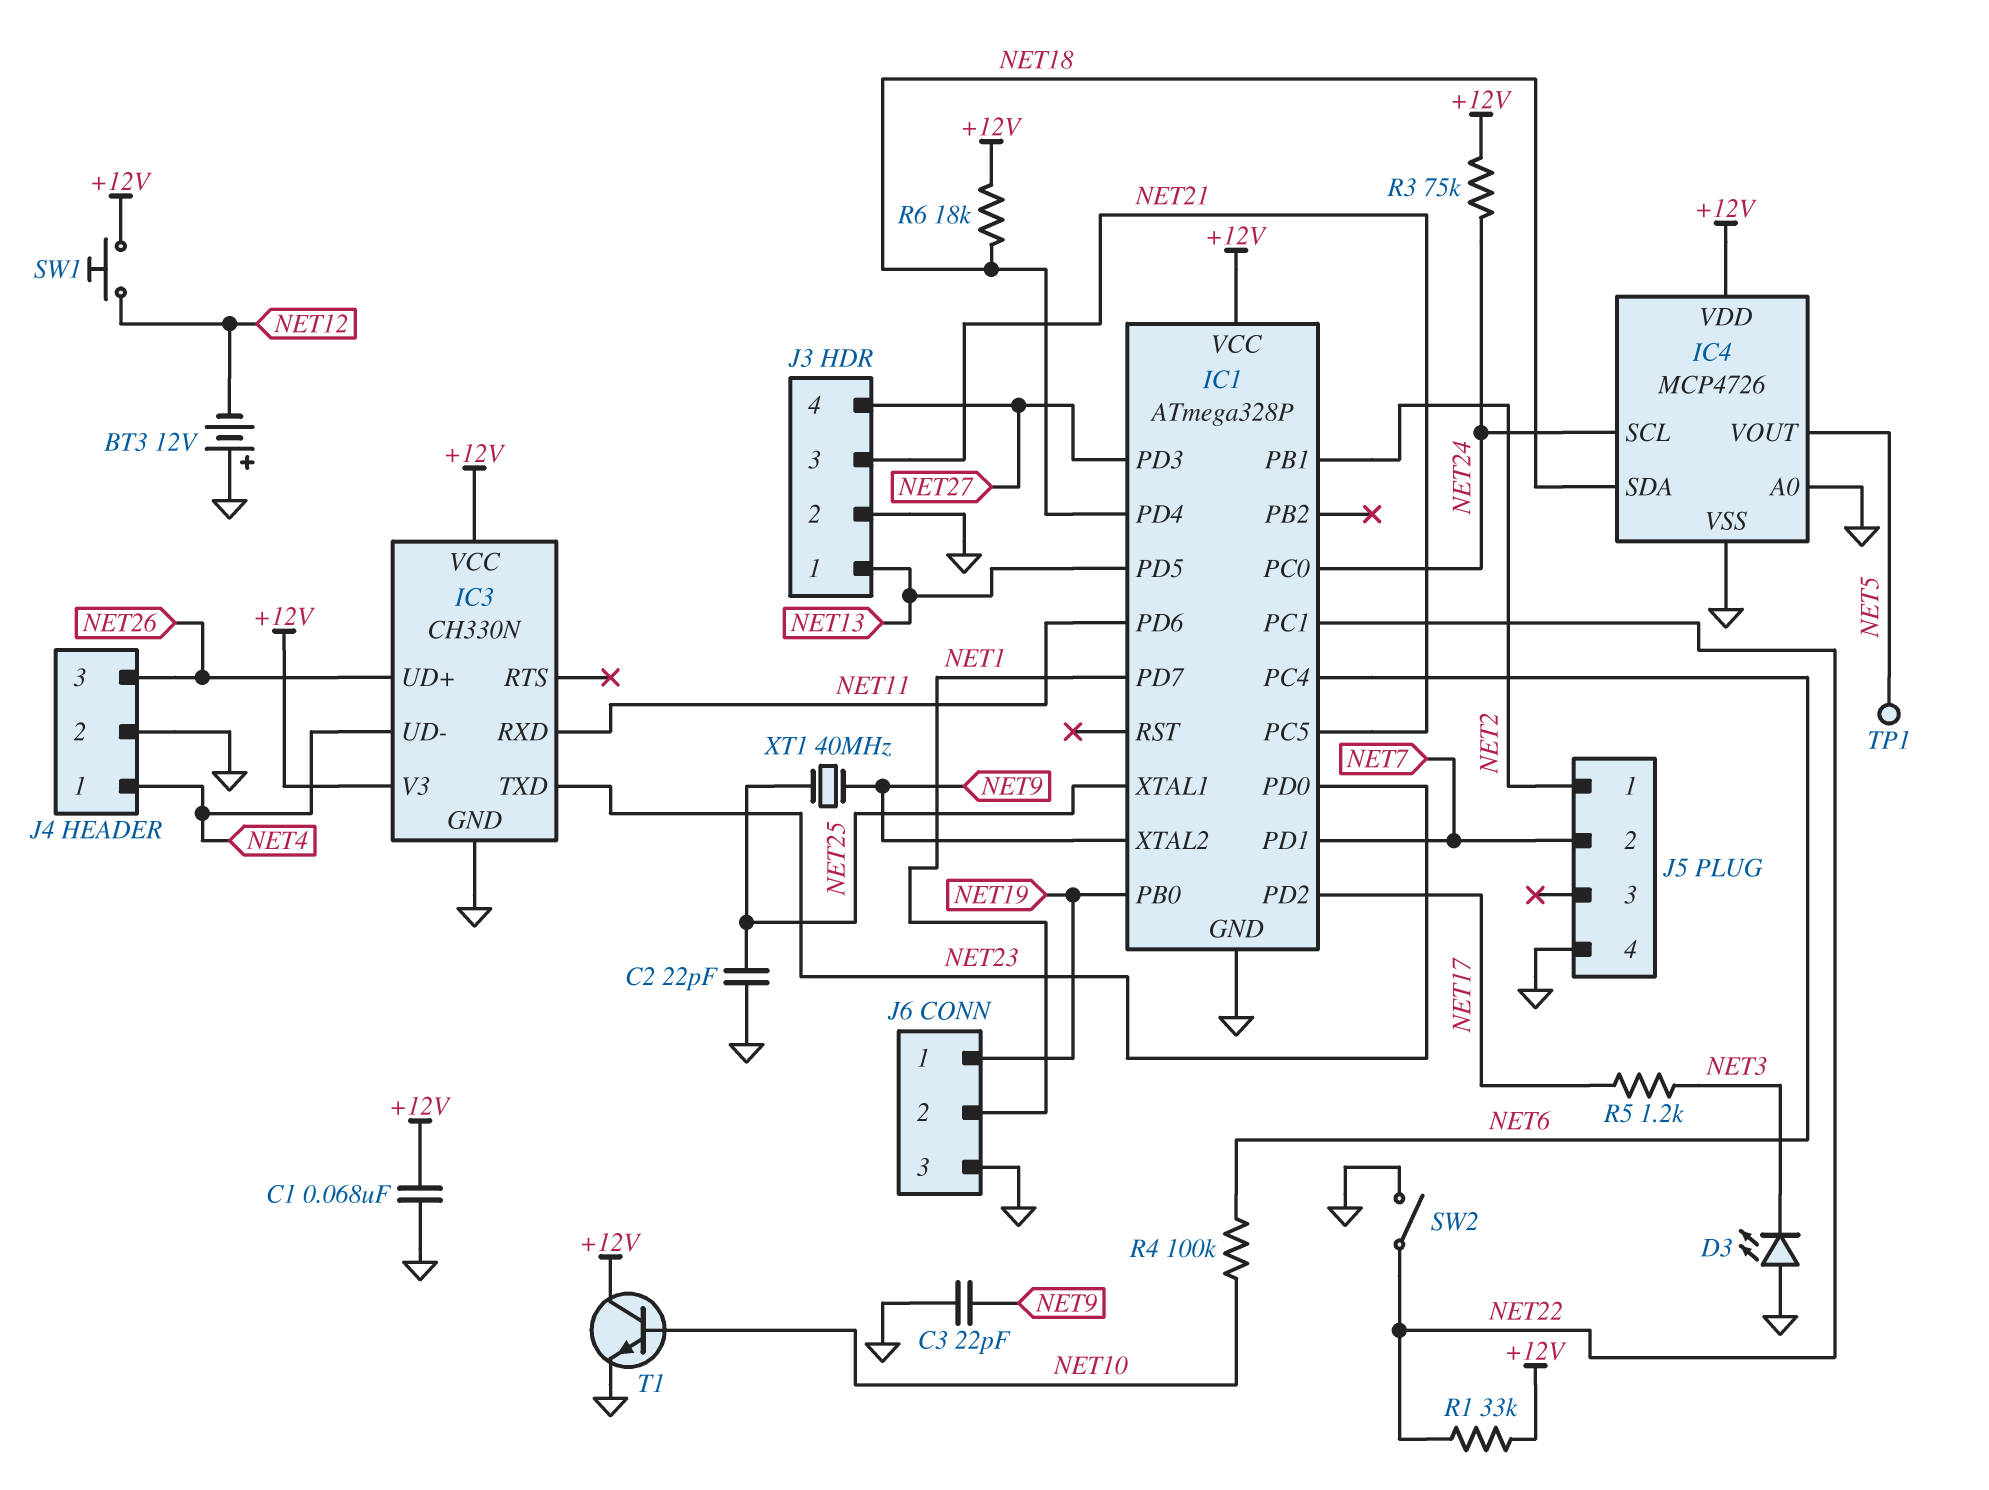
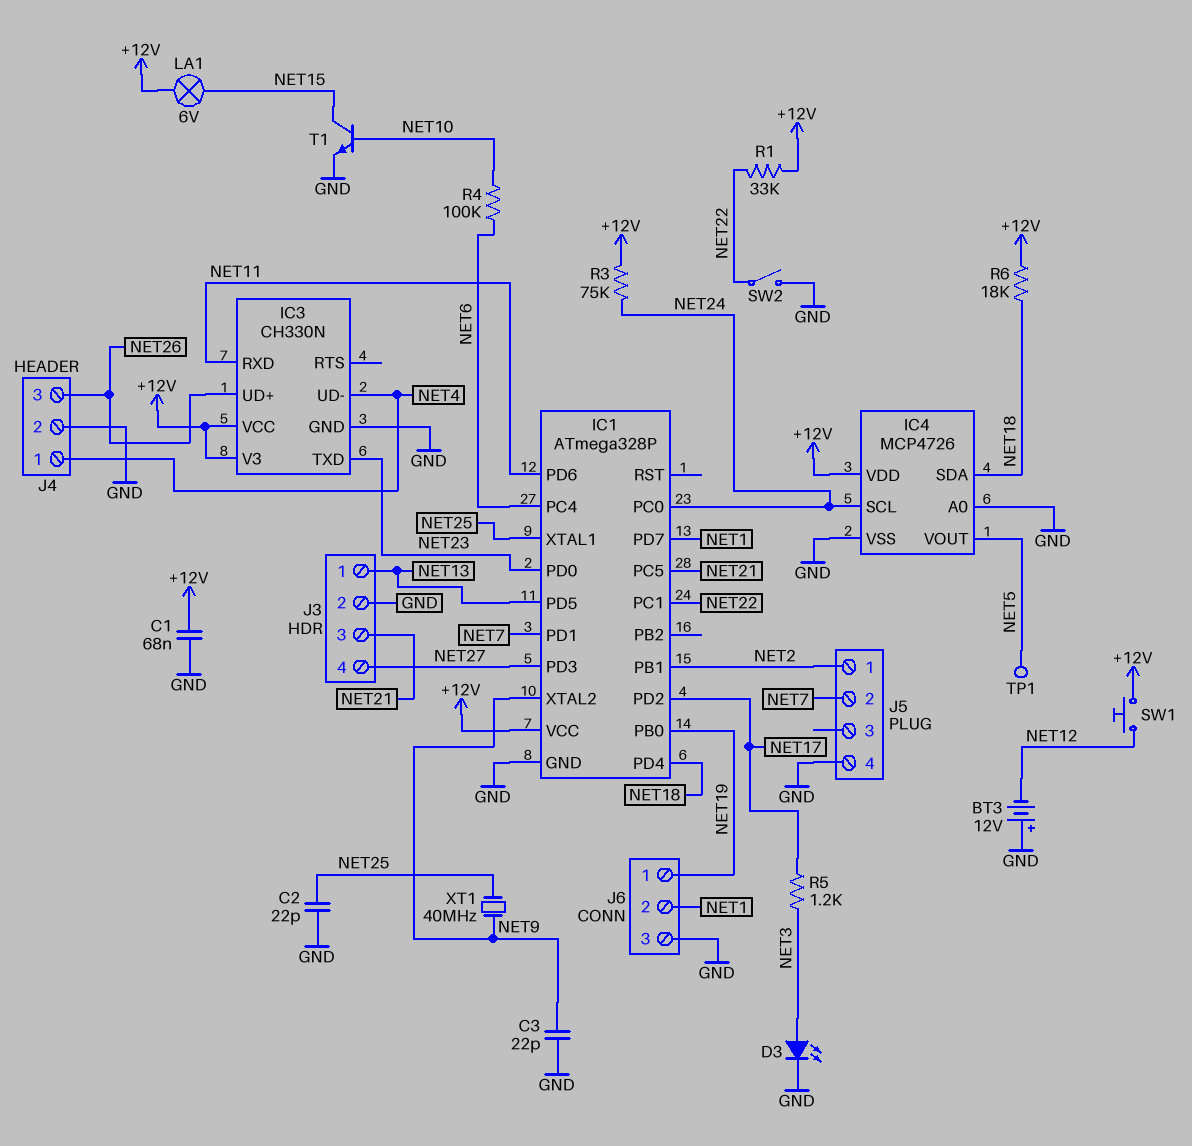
D3: LED (A GND, K NET3) -> LED (A NET3, K GND)
LA1: none -> lamp 6V (+12V, NET15)
T1: NPN (B NET10, C +12V, E GND) -> NPN (B NET10, C NET15, E GND)

